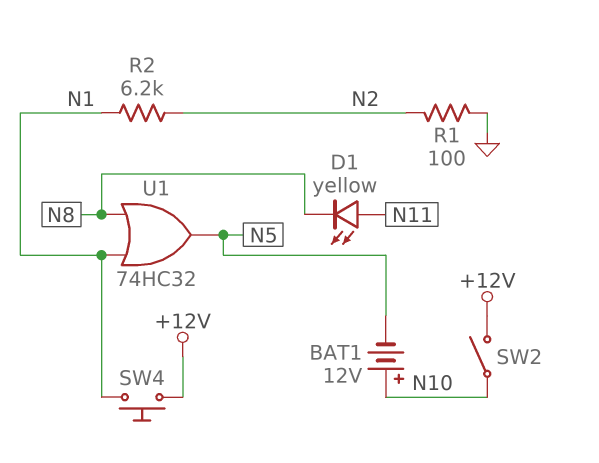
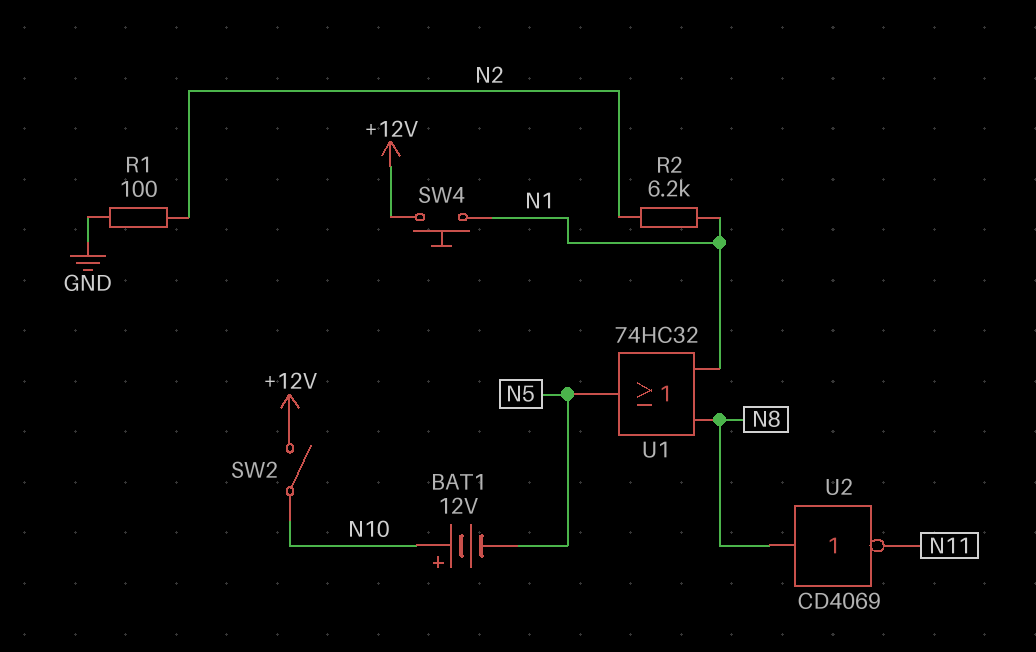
D1: LED yellow (A N11, K N8) -> none
U2: none -> NOT CD4069 (in N8, out N11)

